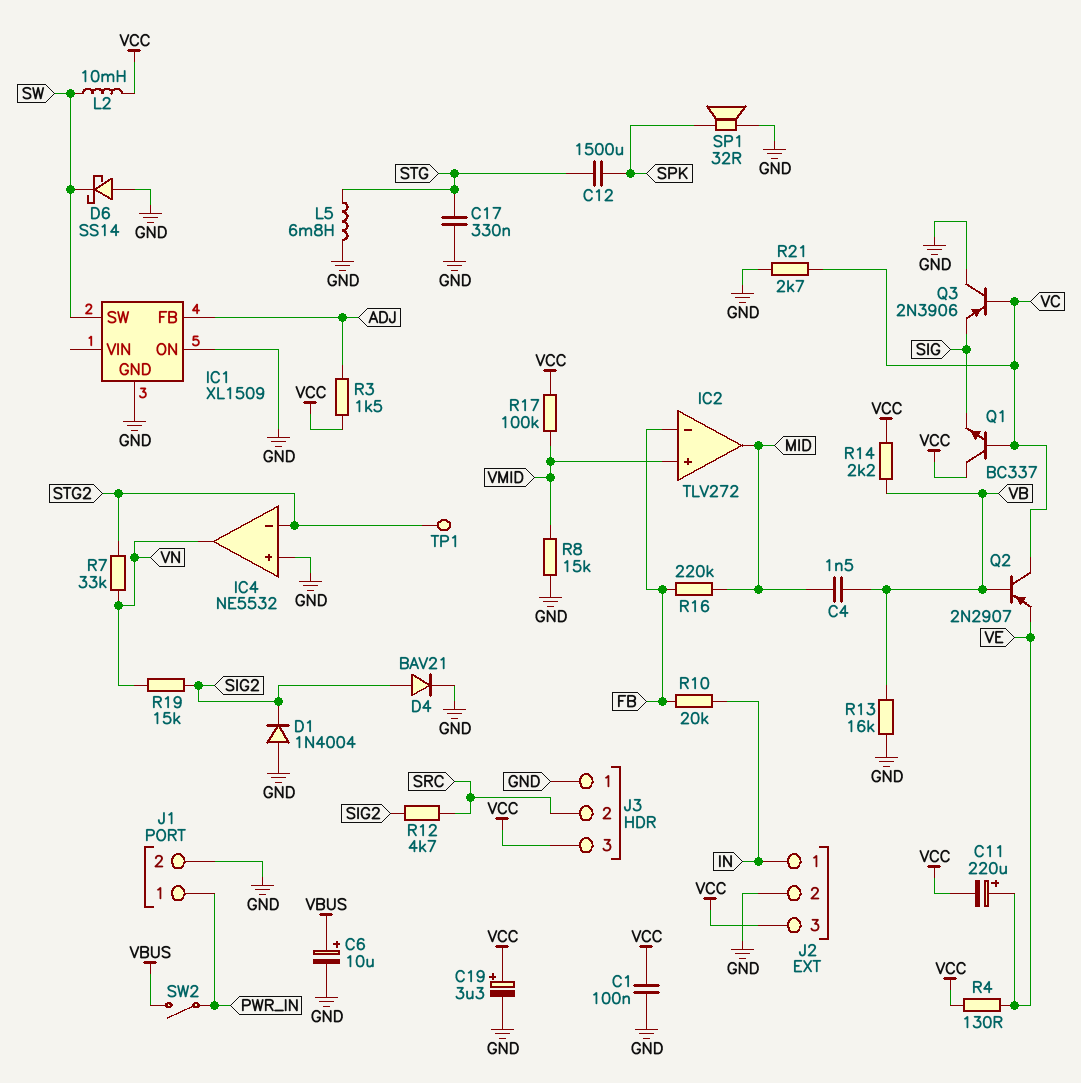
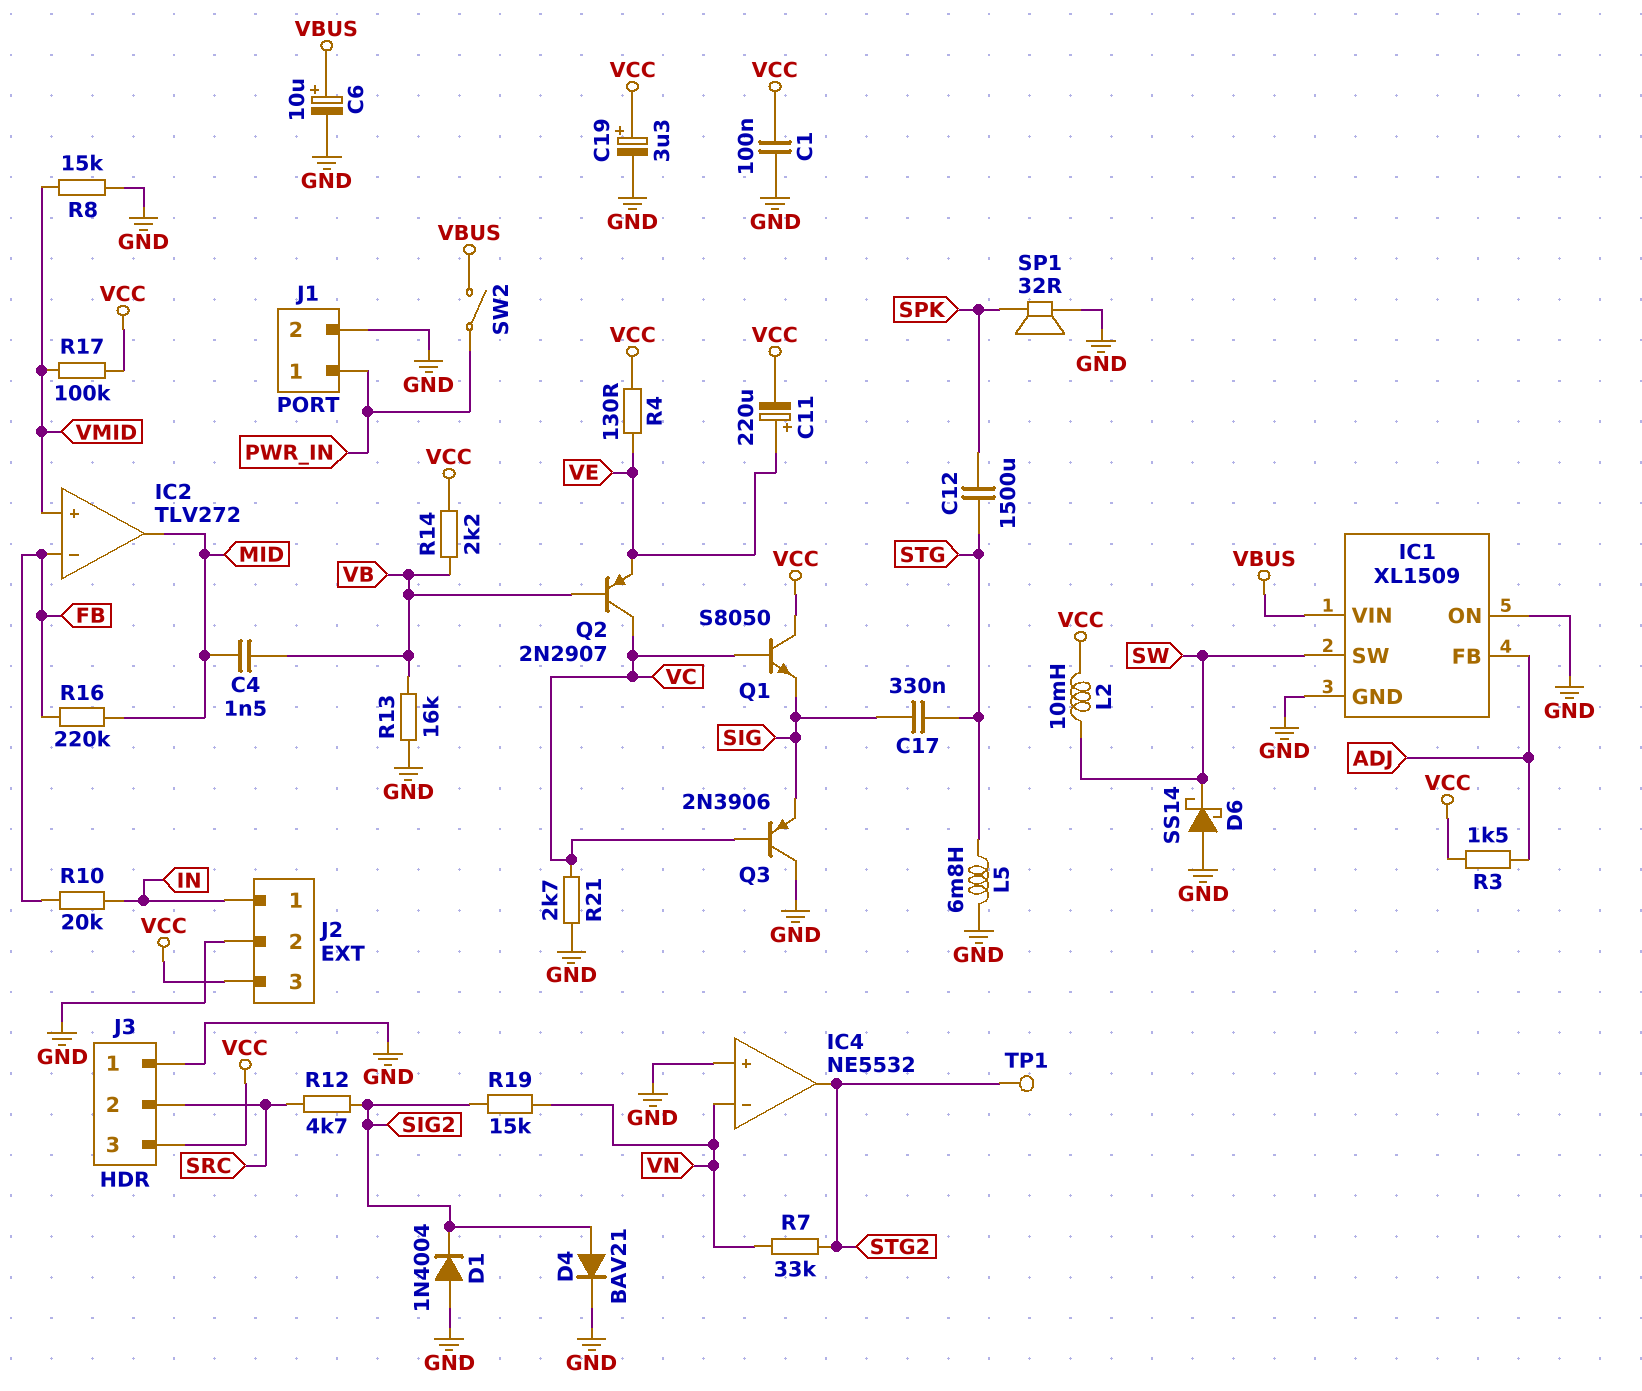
C17: 330nF (GND, STG) -> 330nF (SIG, STG)
IC1 pin VIN: none -> VBUS
IC4 pin in-: STG2 -> VN
IC4 pin out: VN -> STG2
Q1: NPN BC337 (B VC, C VCC, E SIG) -> NPN S8050 (B VC, C VCC, E SIG)

